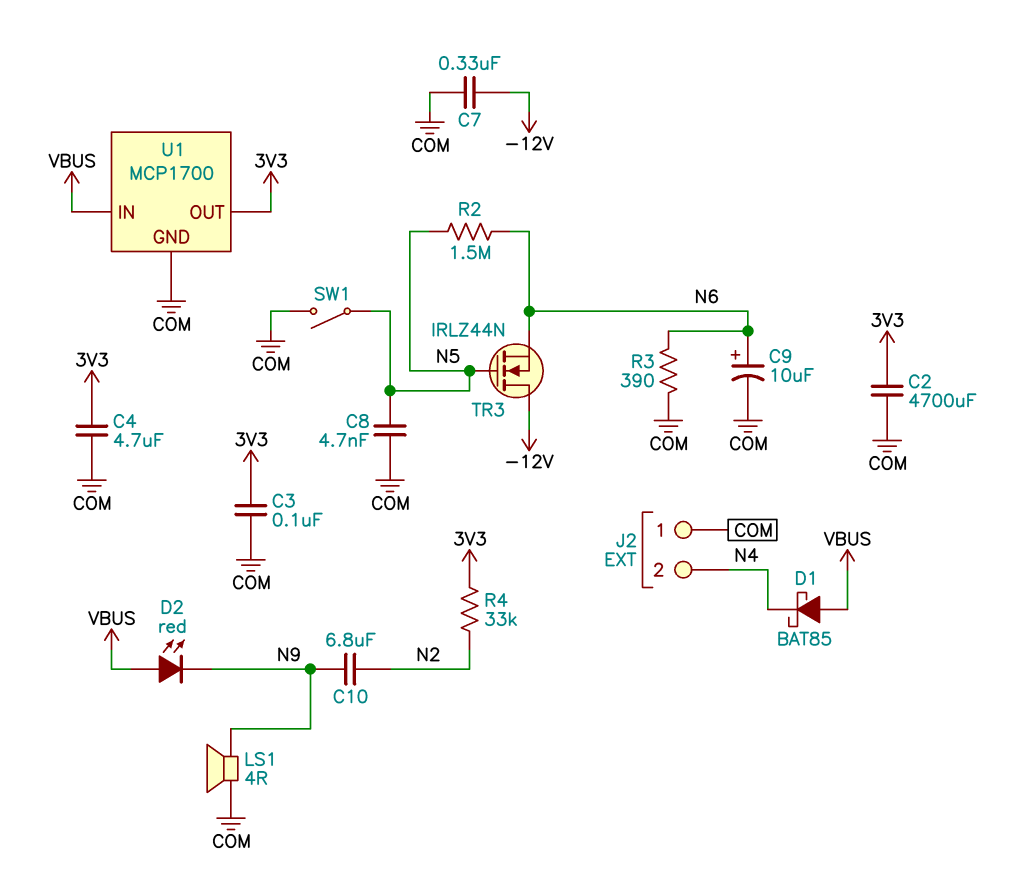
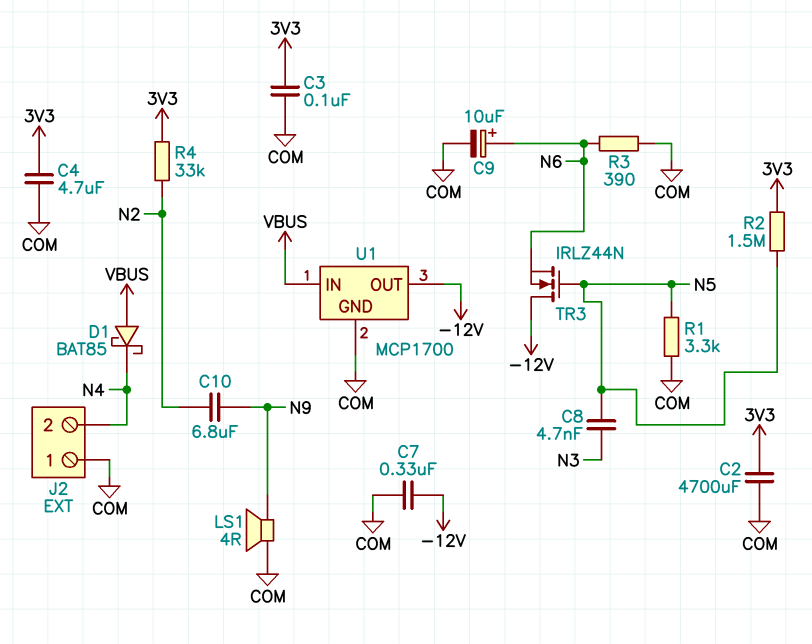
C8: 4.7nF (COM, N5) -> 4.7nF (N3, N5)
D2: LED red (A VBUS, K N9) -> none
R1: none -> 3.3k (COM, N5)
R2: 1.5M (N5, N6) -> 1.5M (3V3, N5)
SW1: switch (COM, N5) -> none
U1 pin OUT: 3V3 -> -12V

